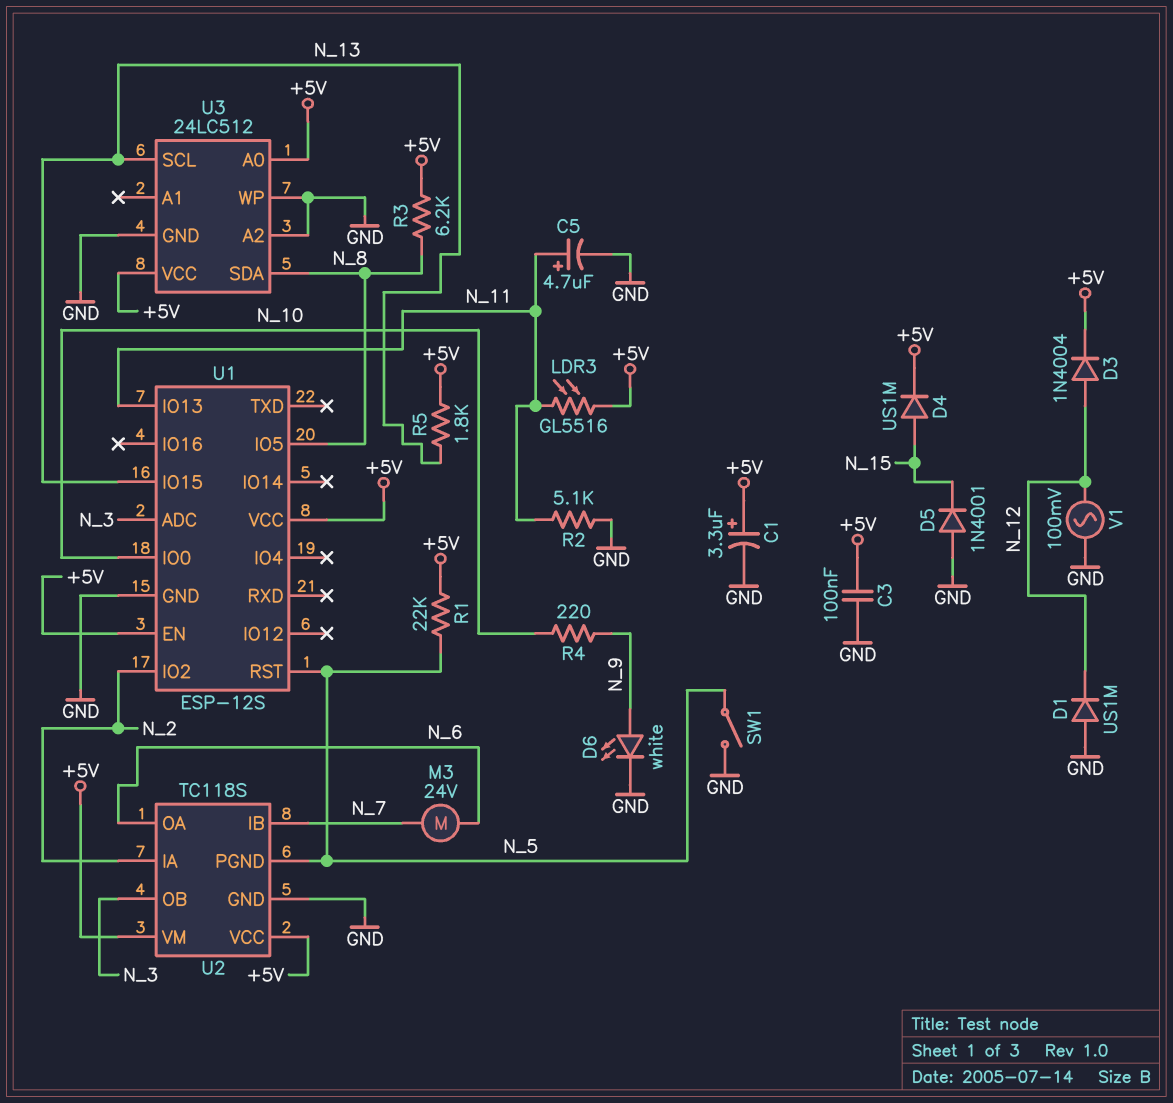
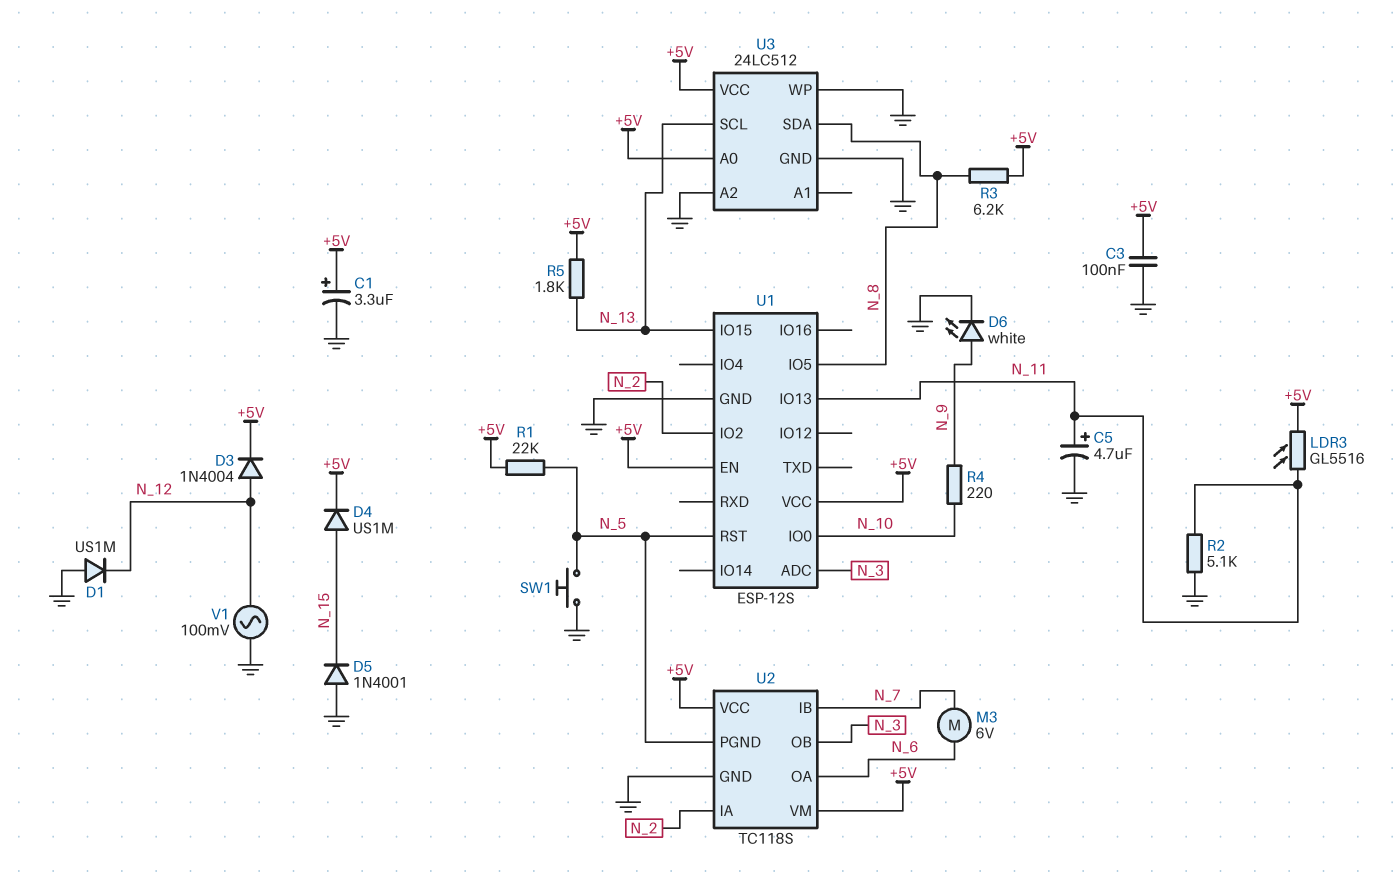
M3: motor 24V (N_6, N_7) -> motor 6V (N_6, N_7)
SW1: switch (GND, N_5) -> button (GND, N_5)

